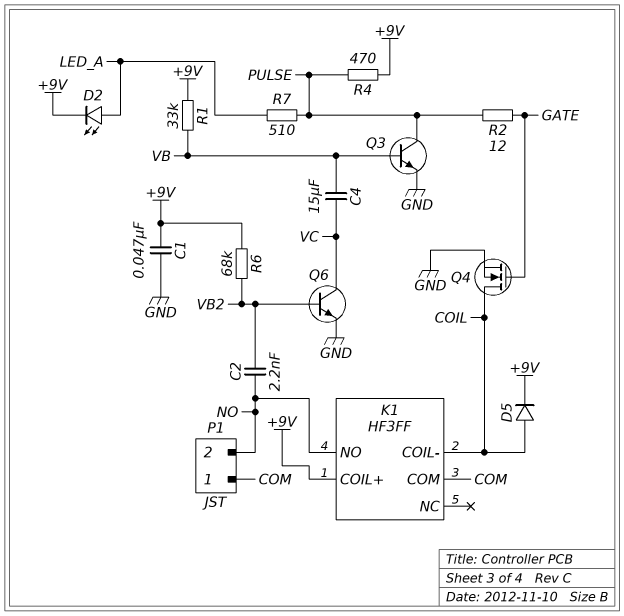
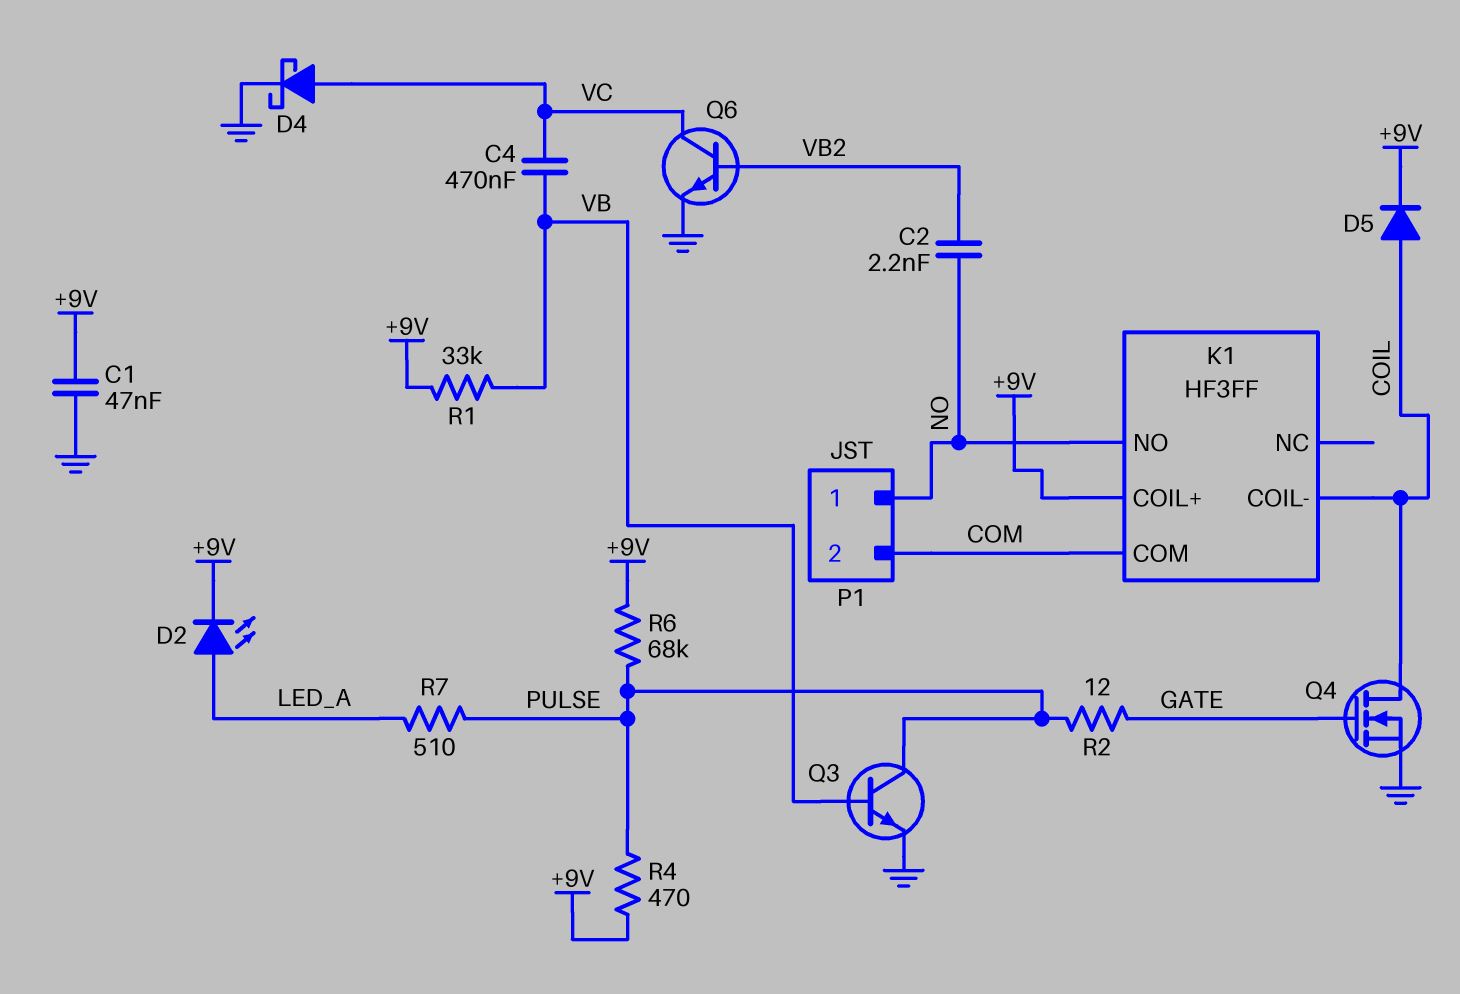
C4: 15uF (VB, VC) -> 470nF (VB, VC)
D4: none -> schottky (A VC, K GND)
P1 pin 1: COM -> NO
P1 pin 2: NO -> COM
R6: 68k (+9V, VB2) -> 68k (+9V, PULSE)

